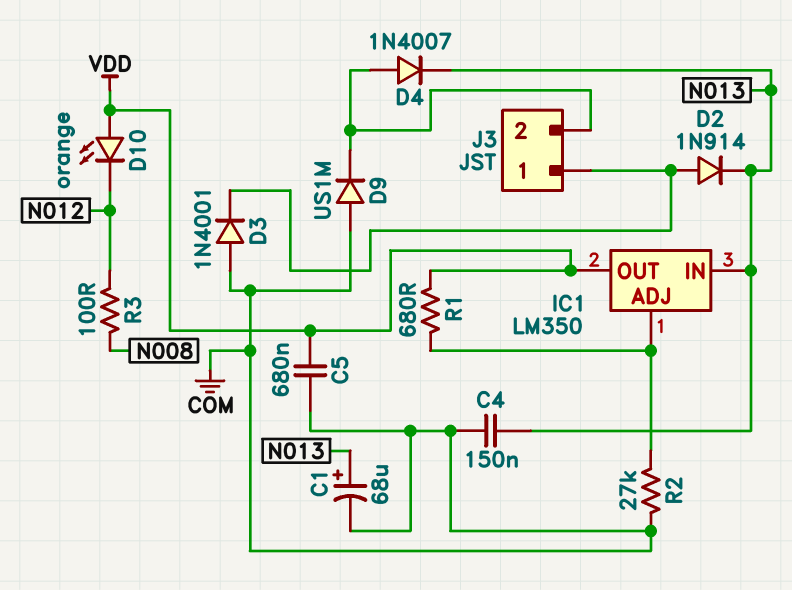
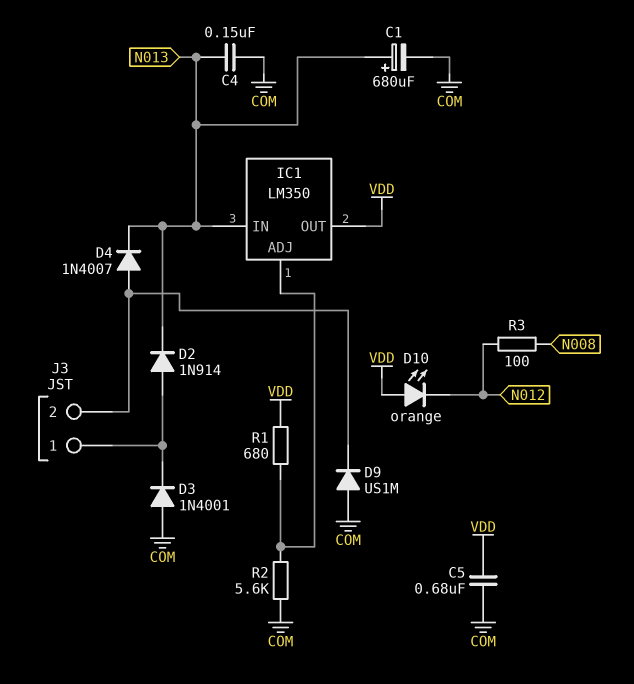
C1: 68uF (plus N013, minus COM) -> 680uF (plus N013, minus COM)
R2: 27k (COM, IC1/ADJ) -> 5.6k (COM, IC1/ADJ)

